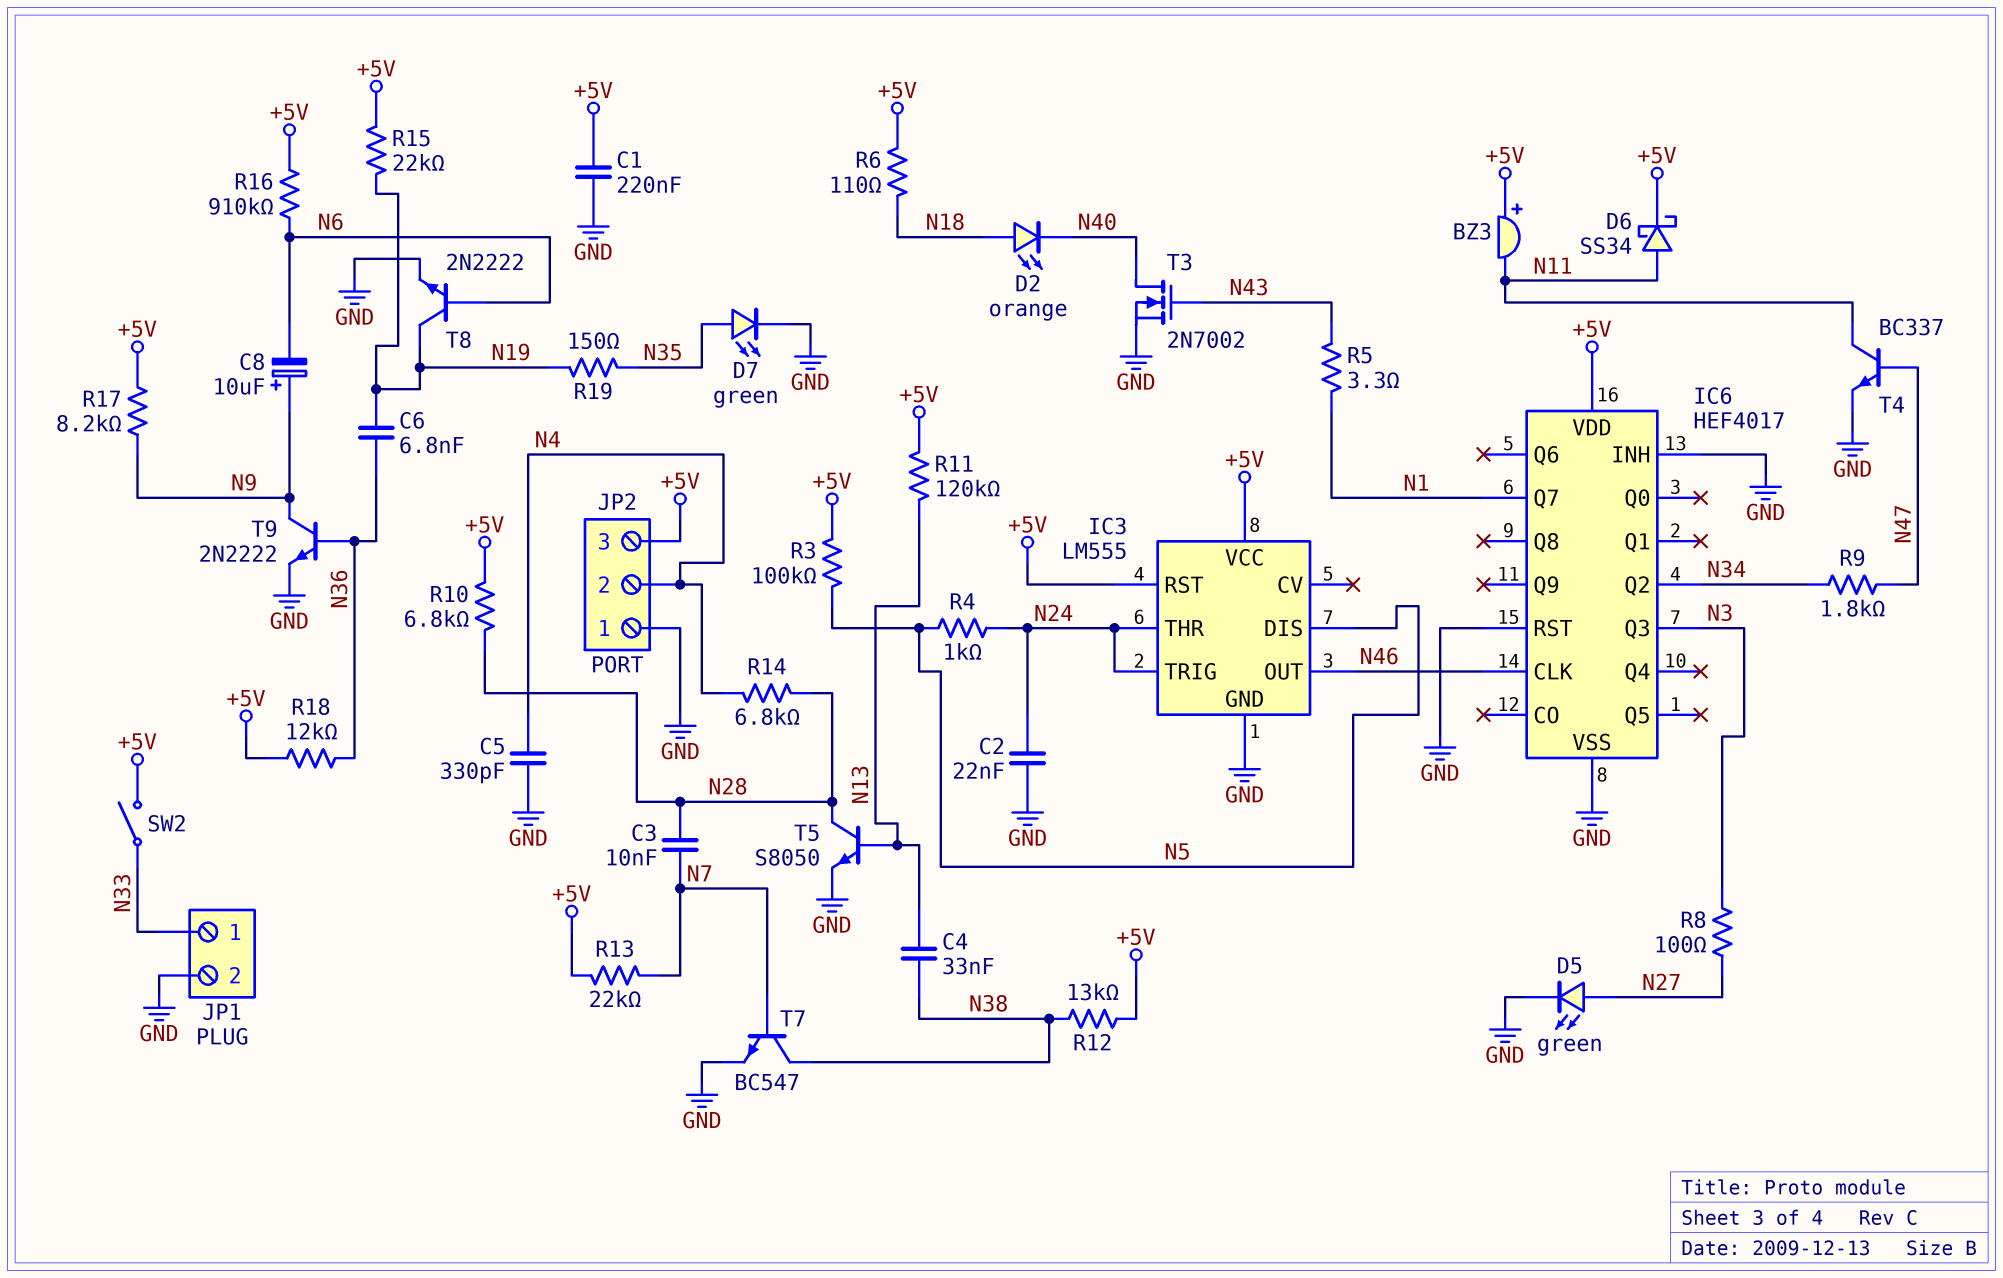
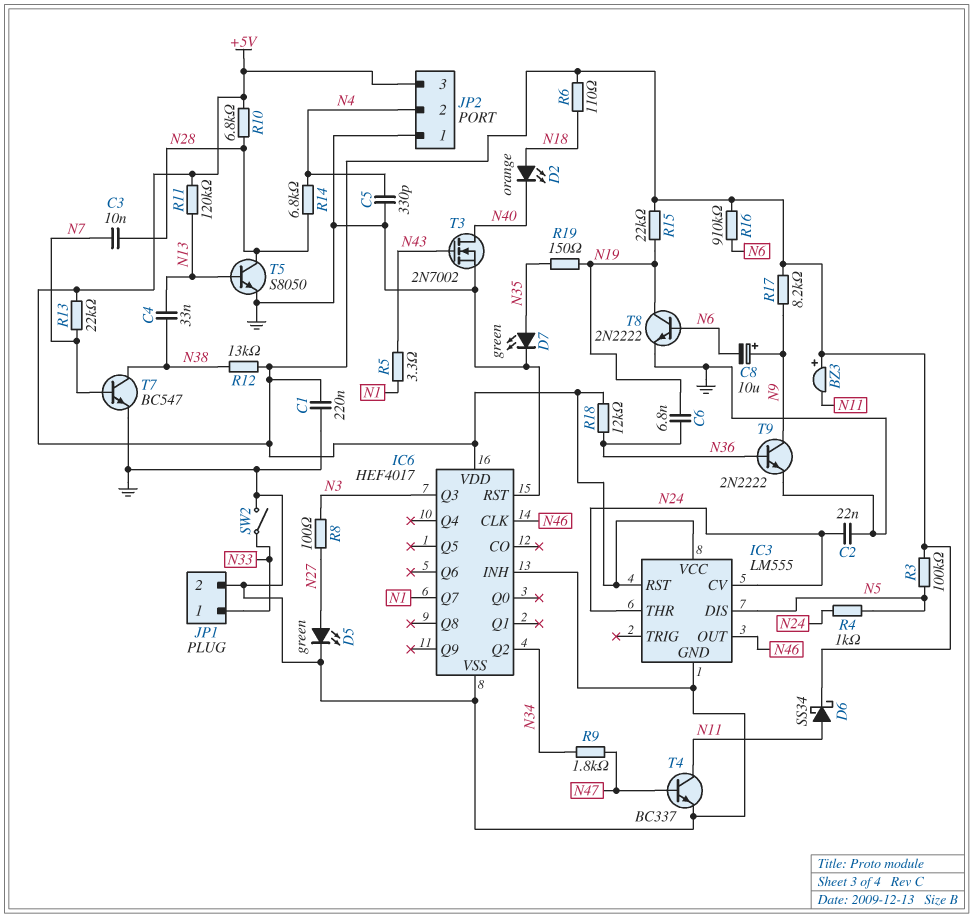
IC3 pin CV: none -> N24
IC3 pin TRIG: N24 -> none
SW2: switch (+5V, N33) -> switch (GND, N33)

